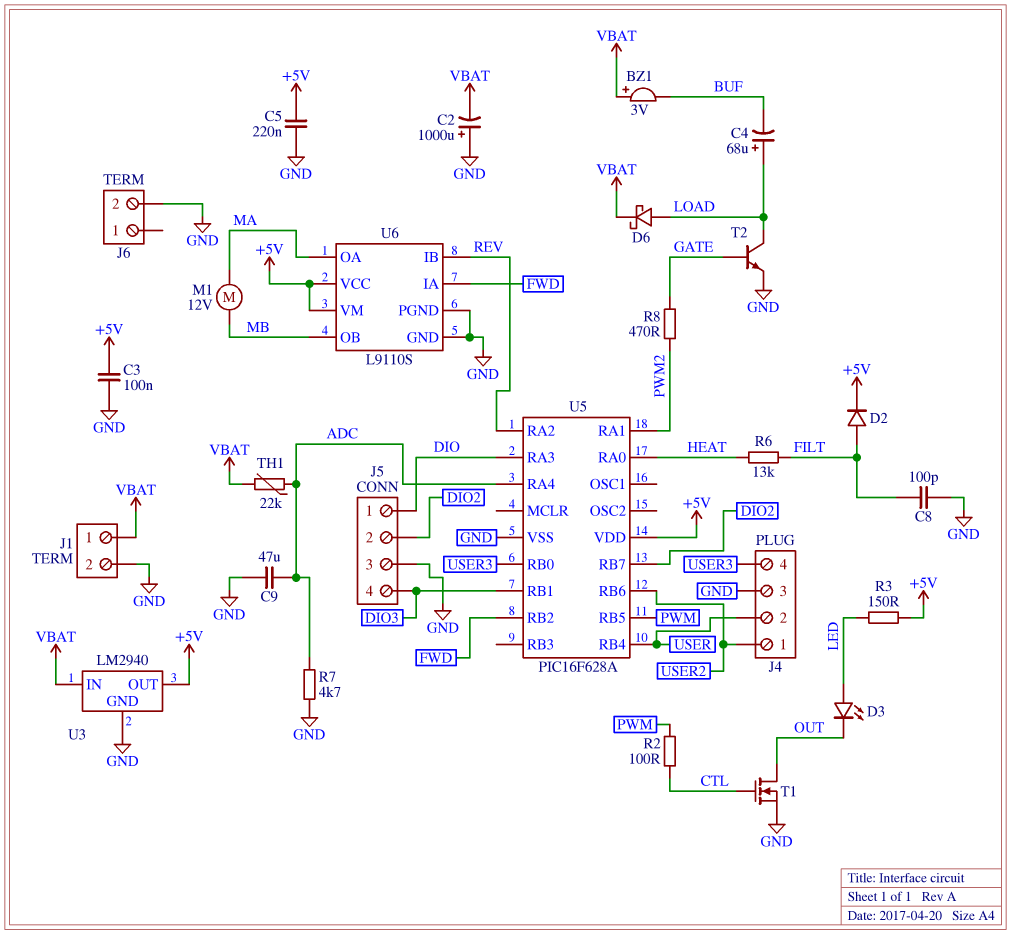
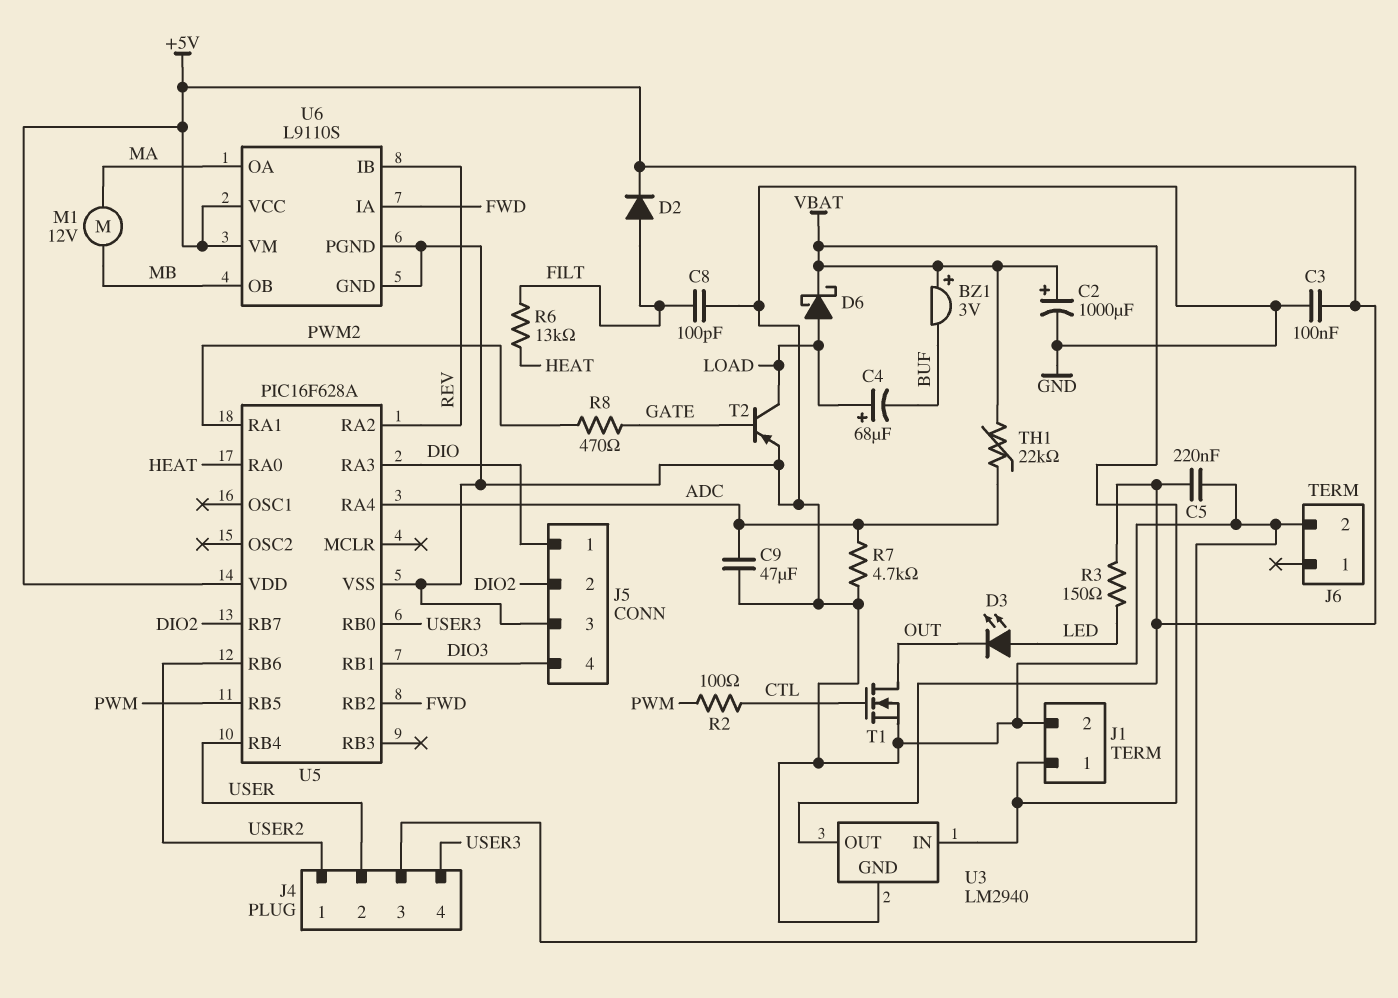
C2: 1000uF (plus GND, minus VBAT) -> 1000uF (plus VBAT, minus GND)
T2: NPN (B GATE, C LOAD, E GND) -> PNP (B GATE, C LOAD, E GND)

